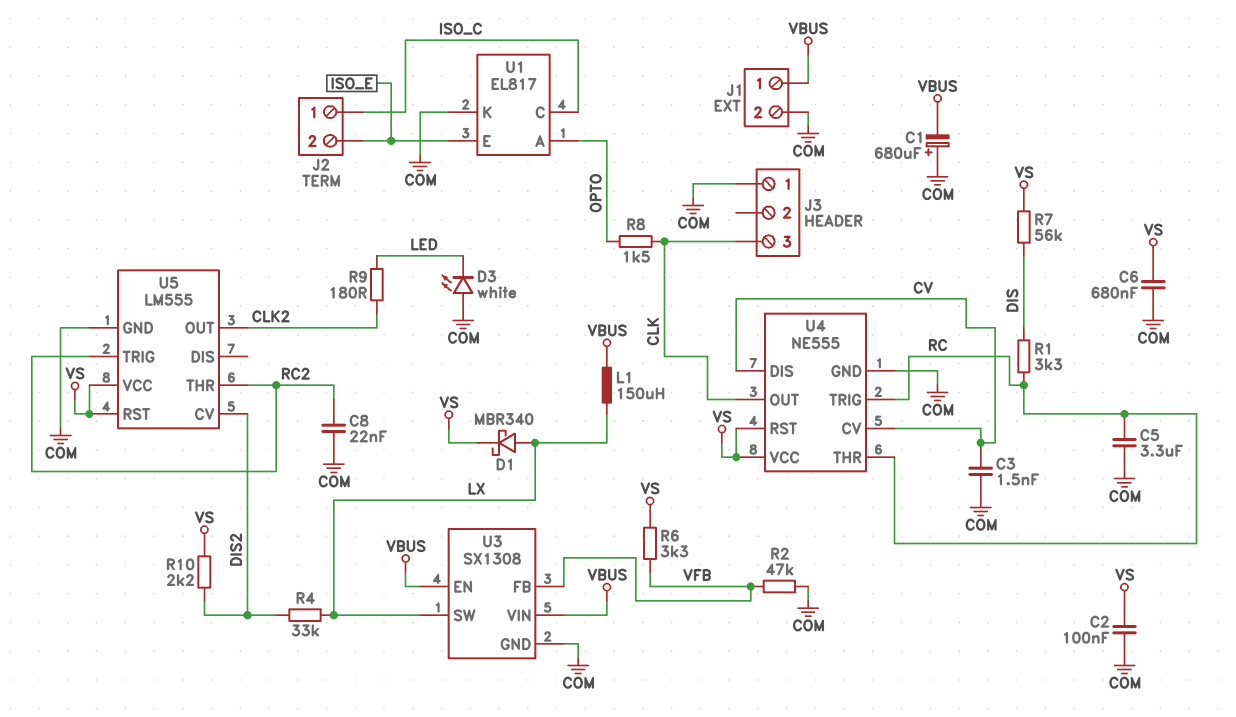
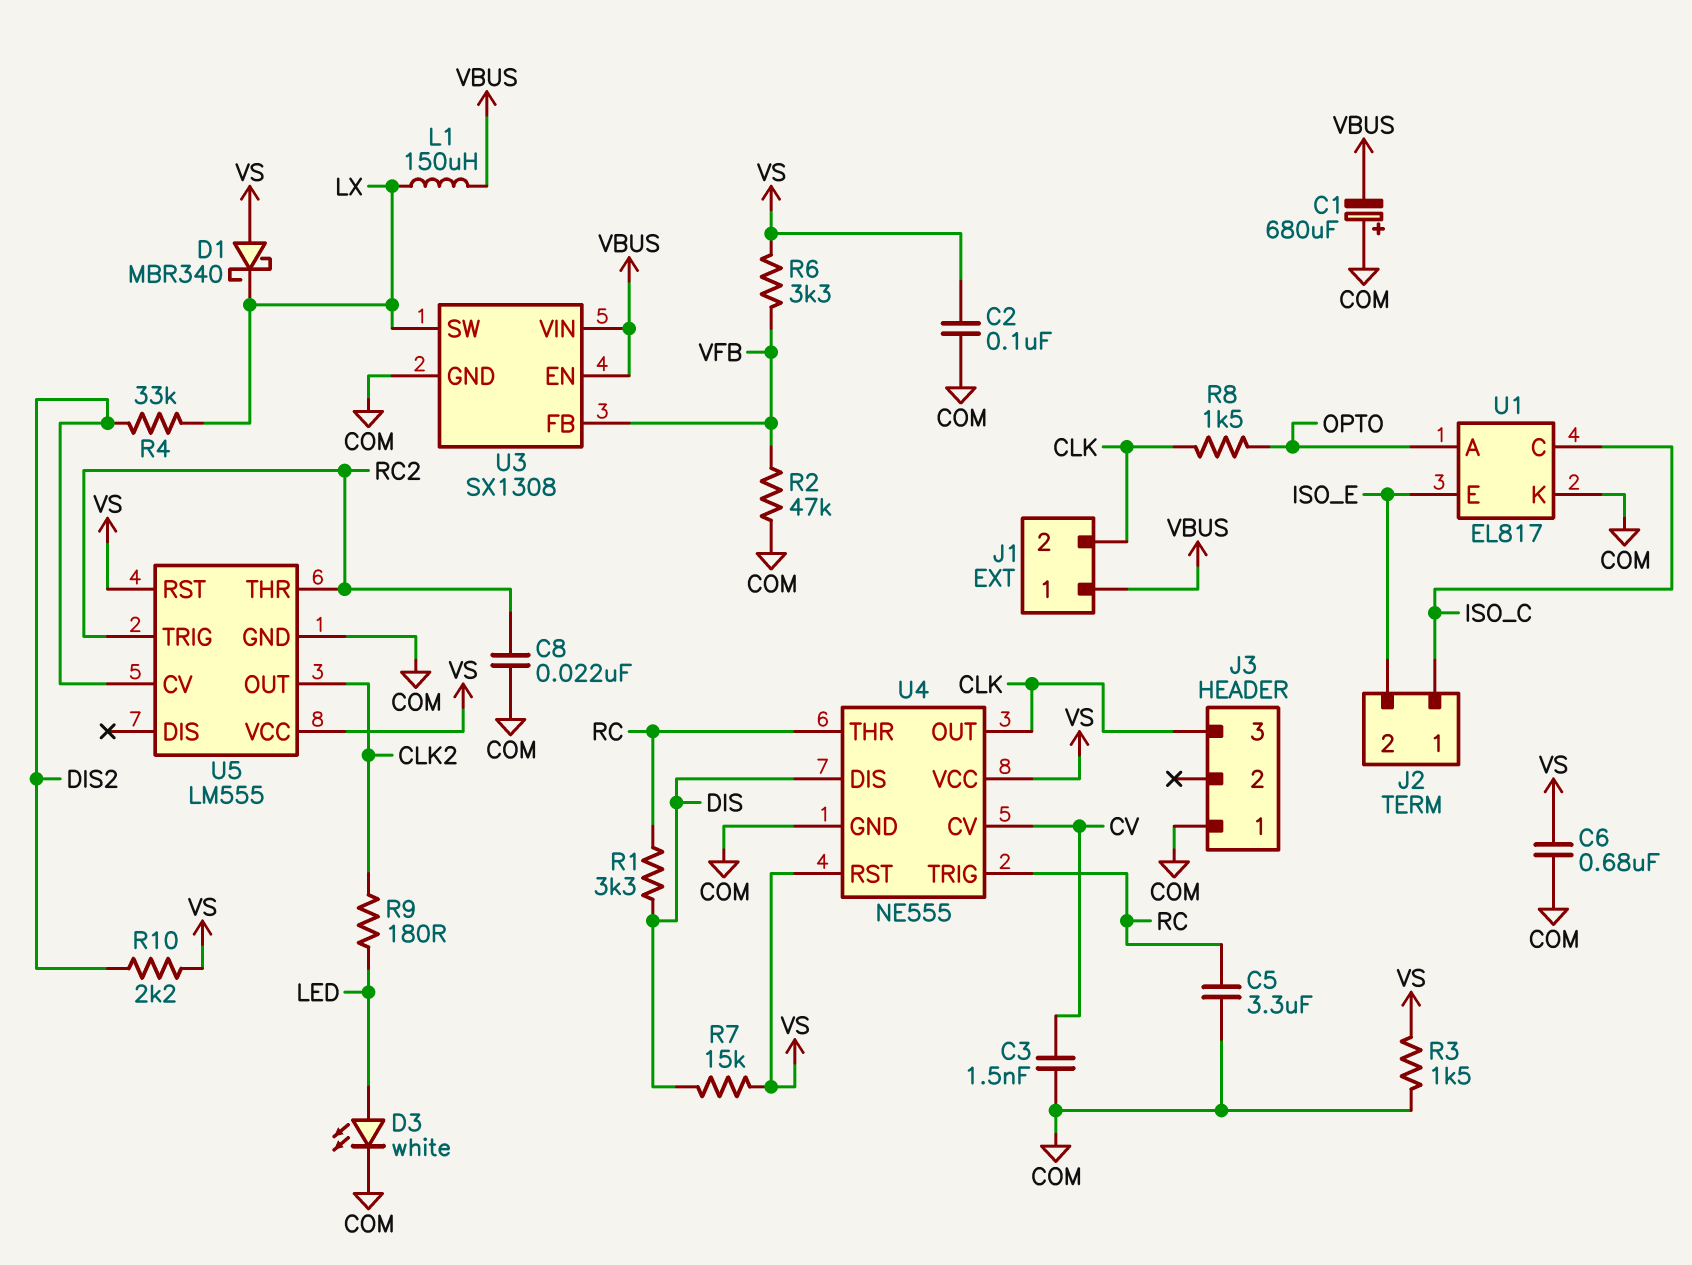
D1: schottky MBR340 (A LX, K VS) -> schottky MBR340 (A VS, K LX)
D3: LED white (A COM, K LED) -> LED white (A LED, K COM)
J1 pin 2: COM -> CLK
R3: none -> 1.5k (COM, VS)
R7: 56k (DIS, VS) -> 15k (DIS, VS)
U4 pin DIS: CV -> DIS

